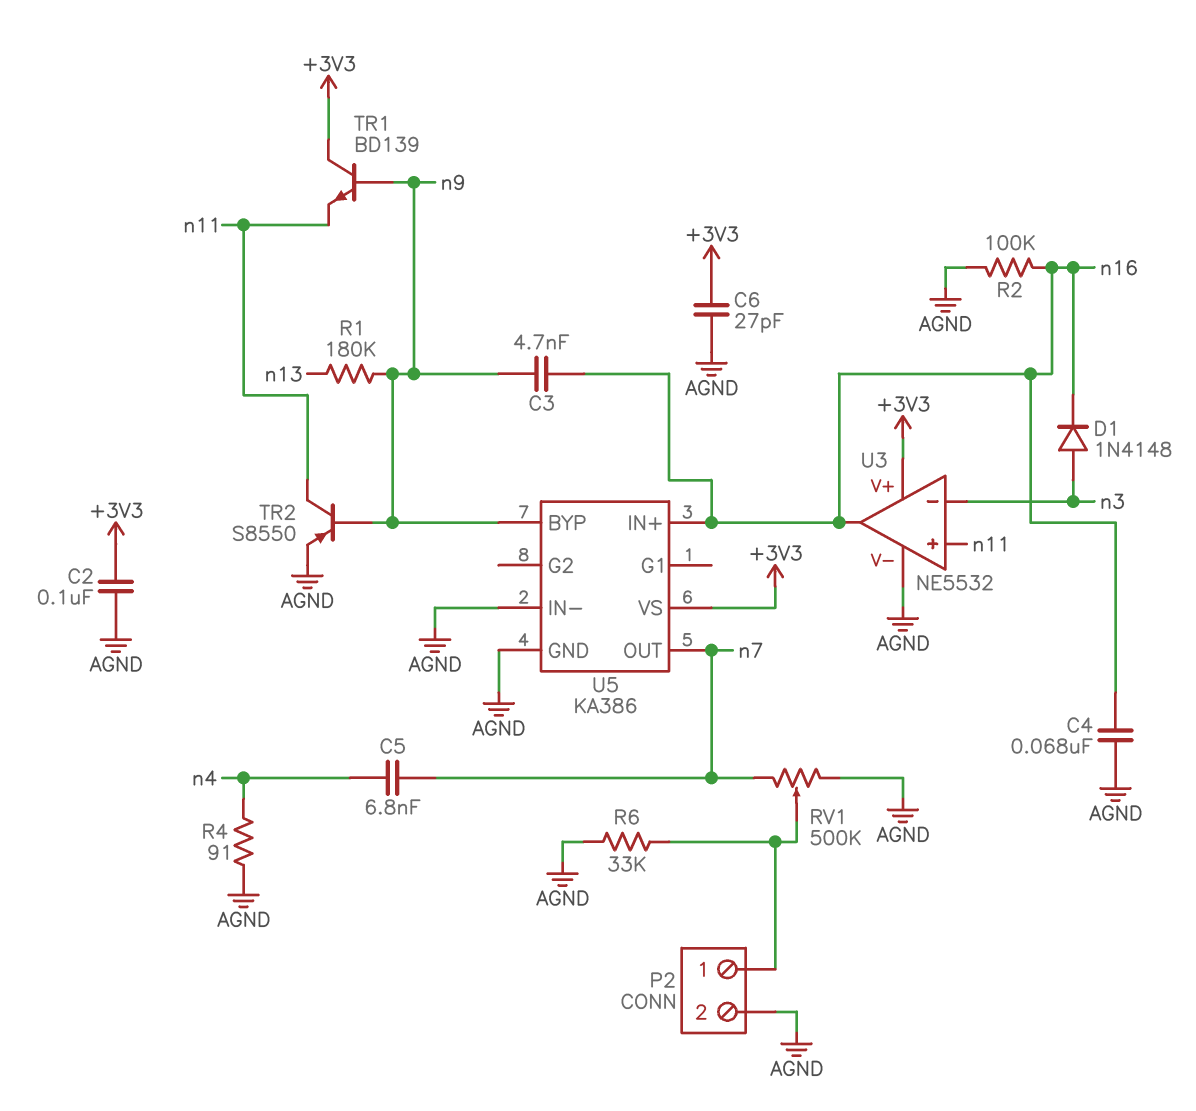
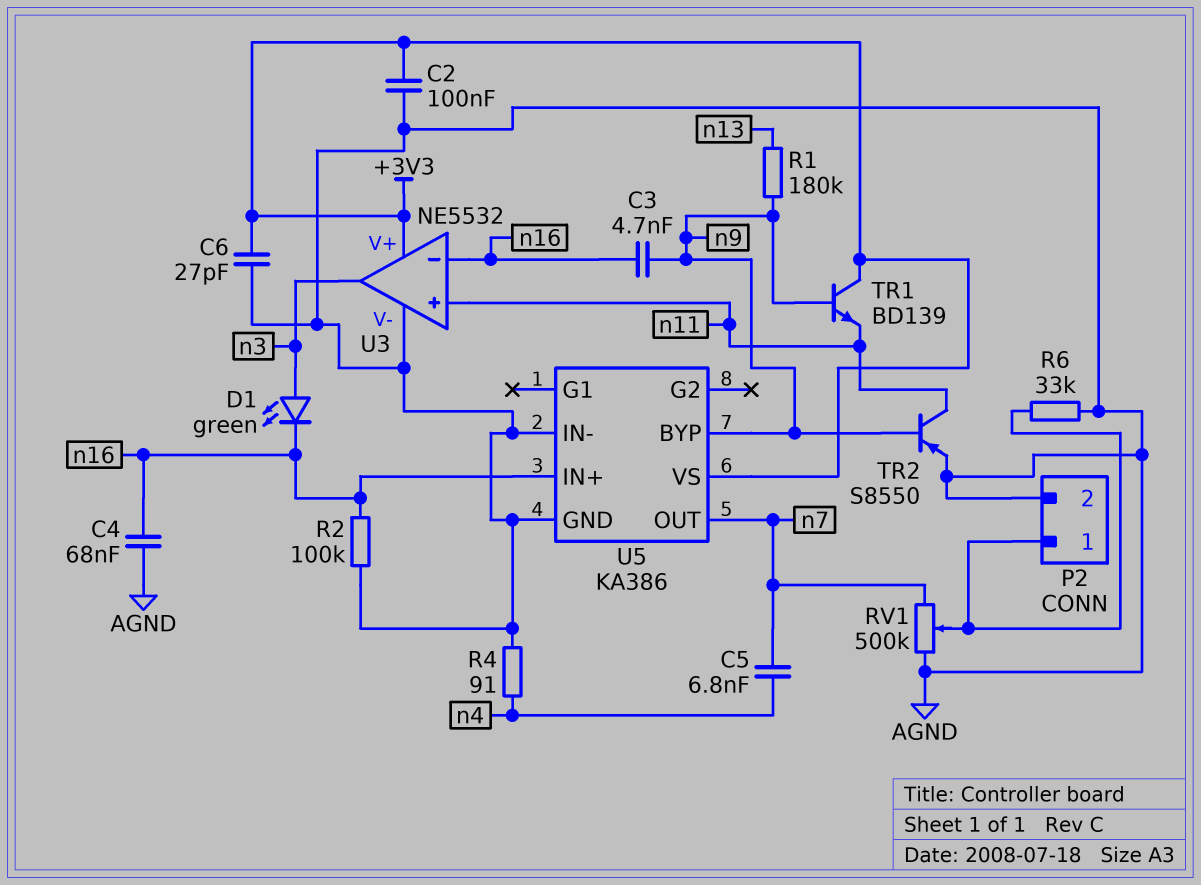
D1: diode 1N4148 (A n3, K n16) -> LED green (A n3, K n16)
U3 pin in-: n3 -> n16
U3 pin out: n16 -> n3

